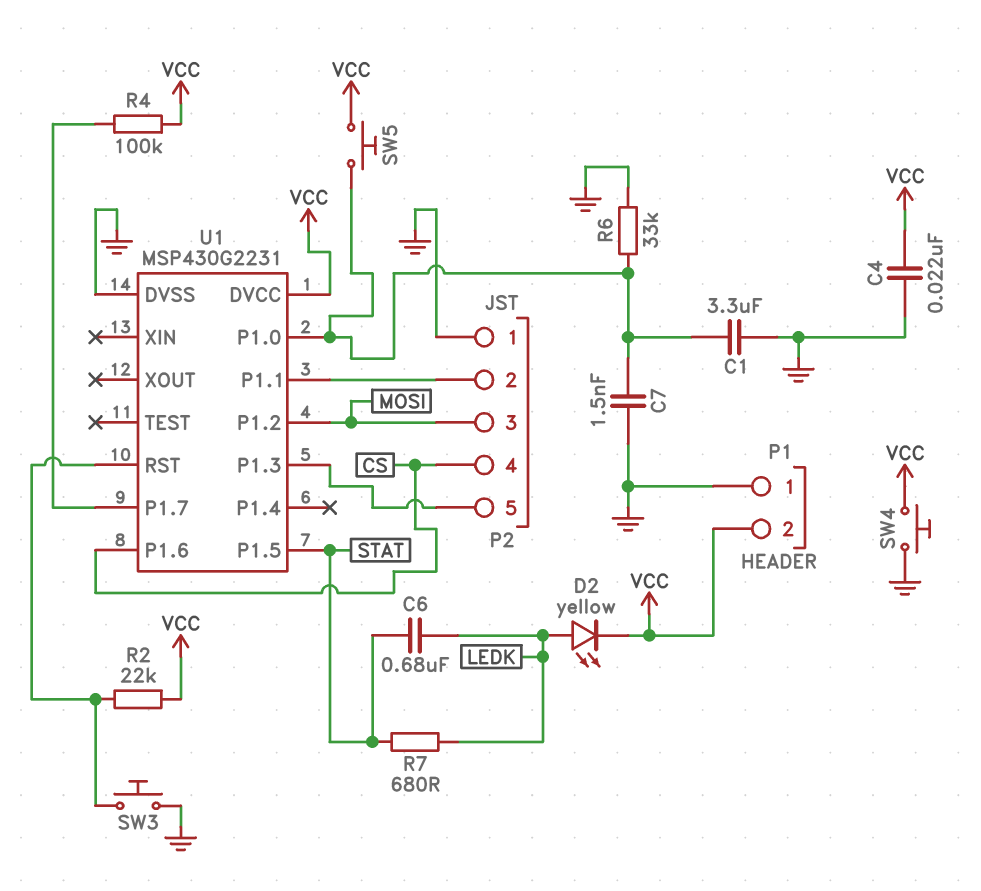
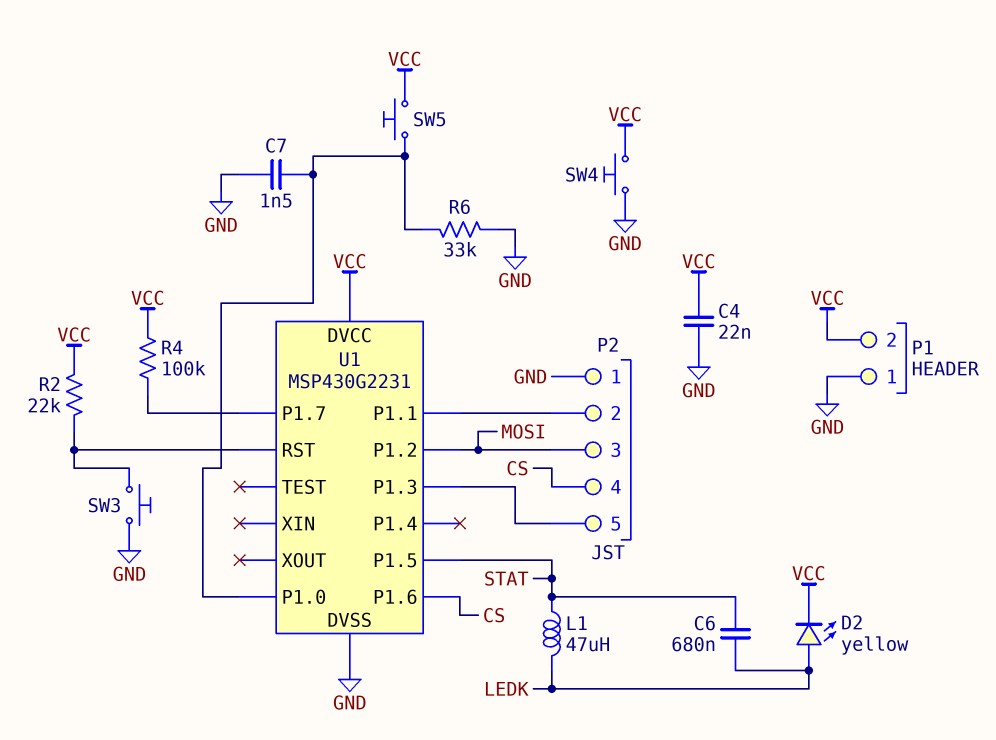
C1: 3.3uF (GND, U1/P1.0) -> none
L1: none -> 47uH (LEDK, STAT)
R7: 680 (LEDK, STAT) -> none

